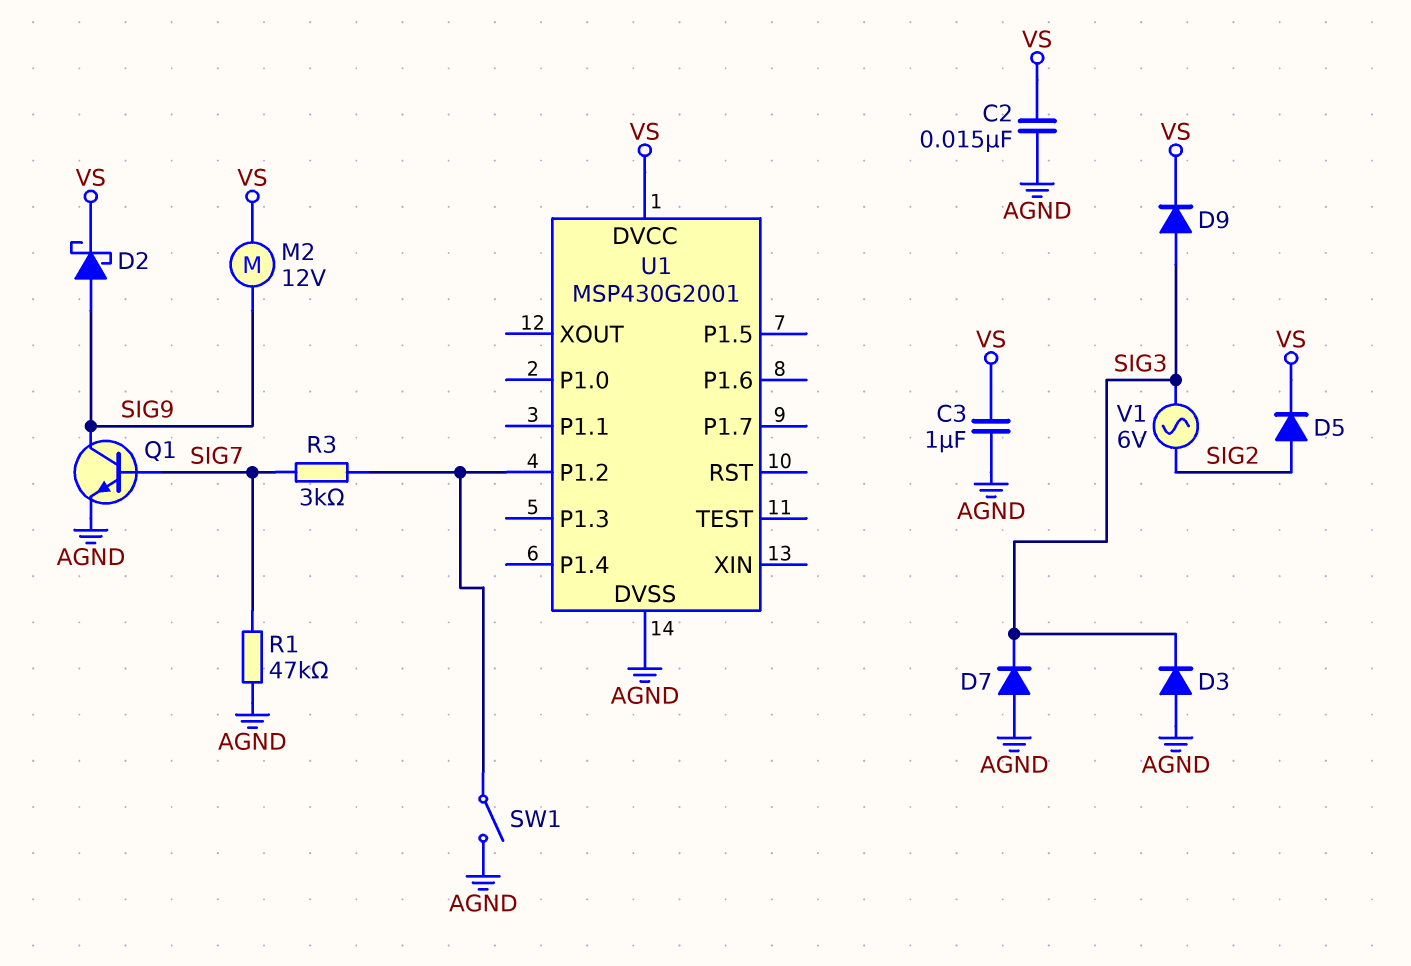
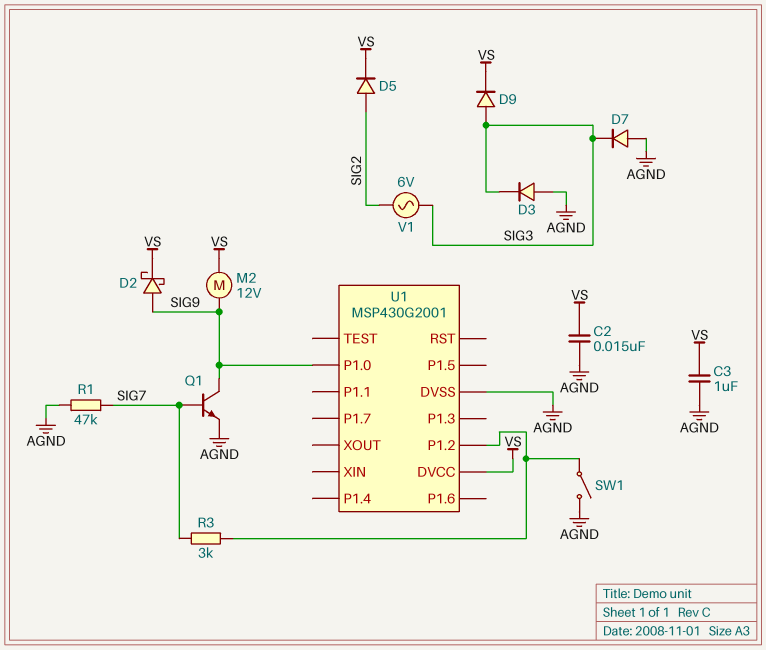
U1 pin P1.0: none -> SIG9

